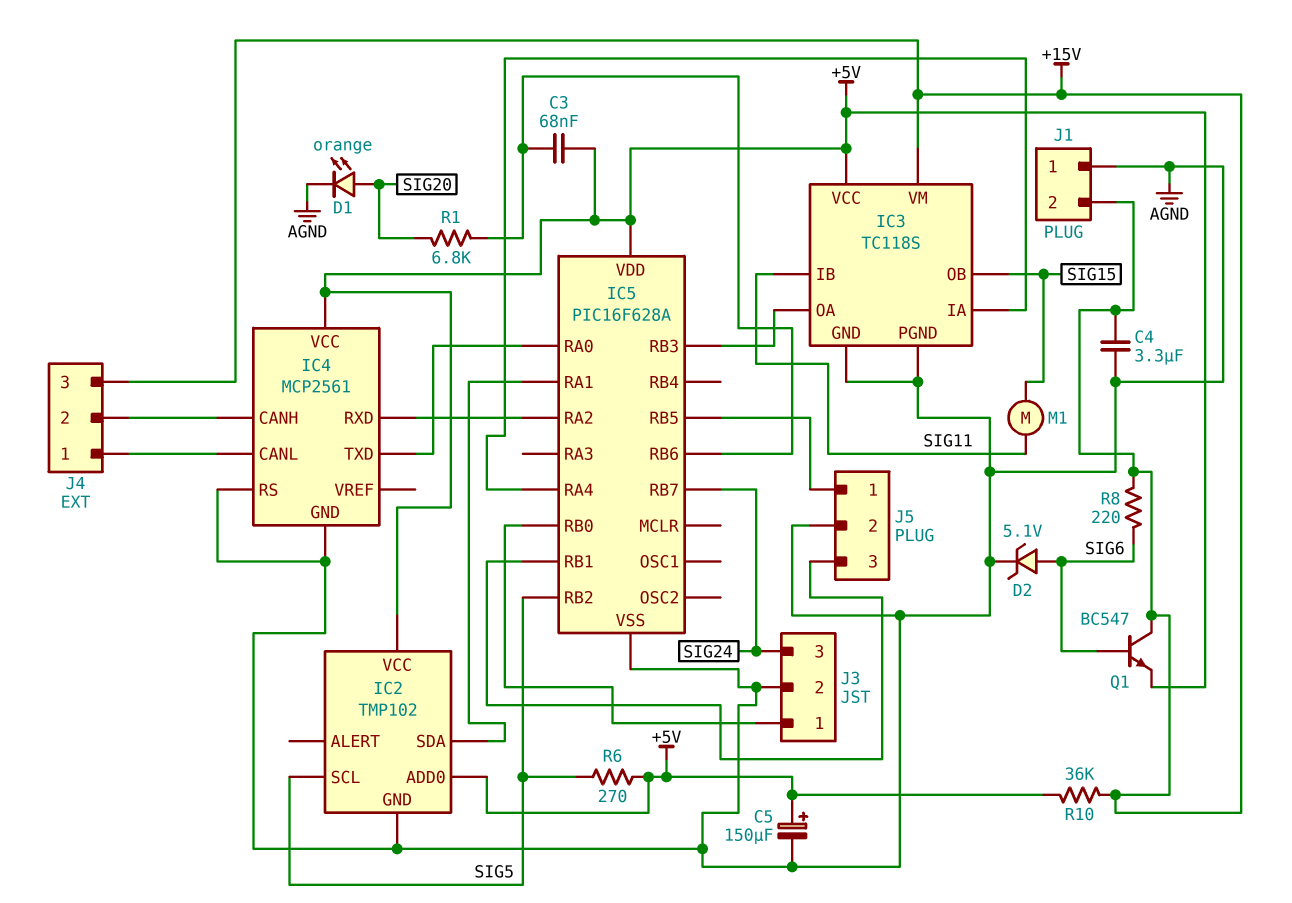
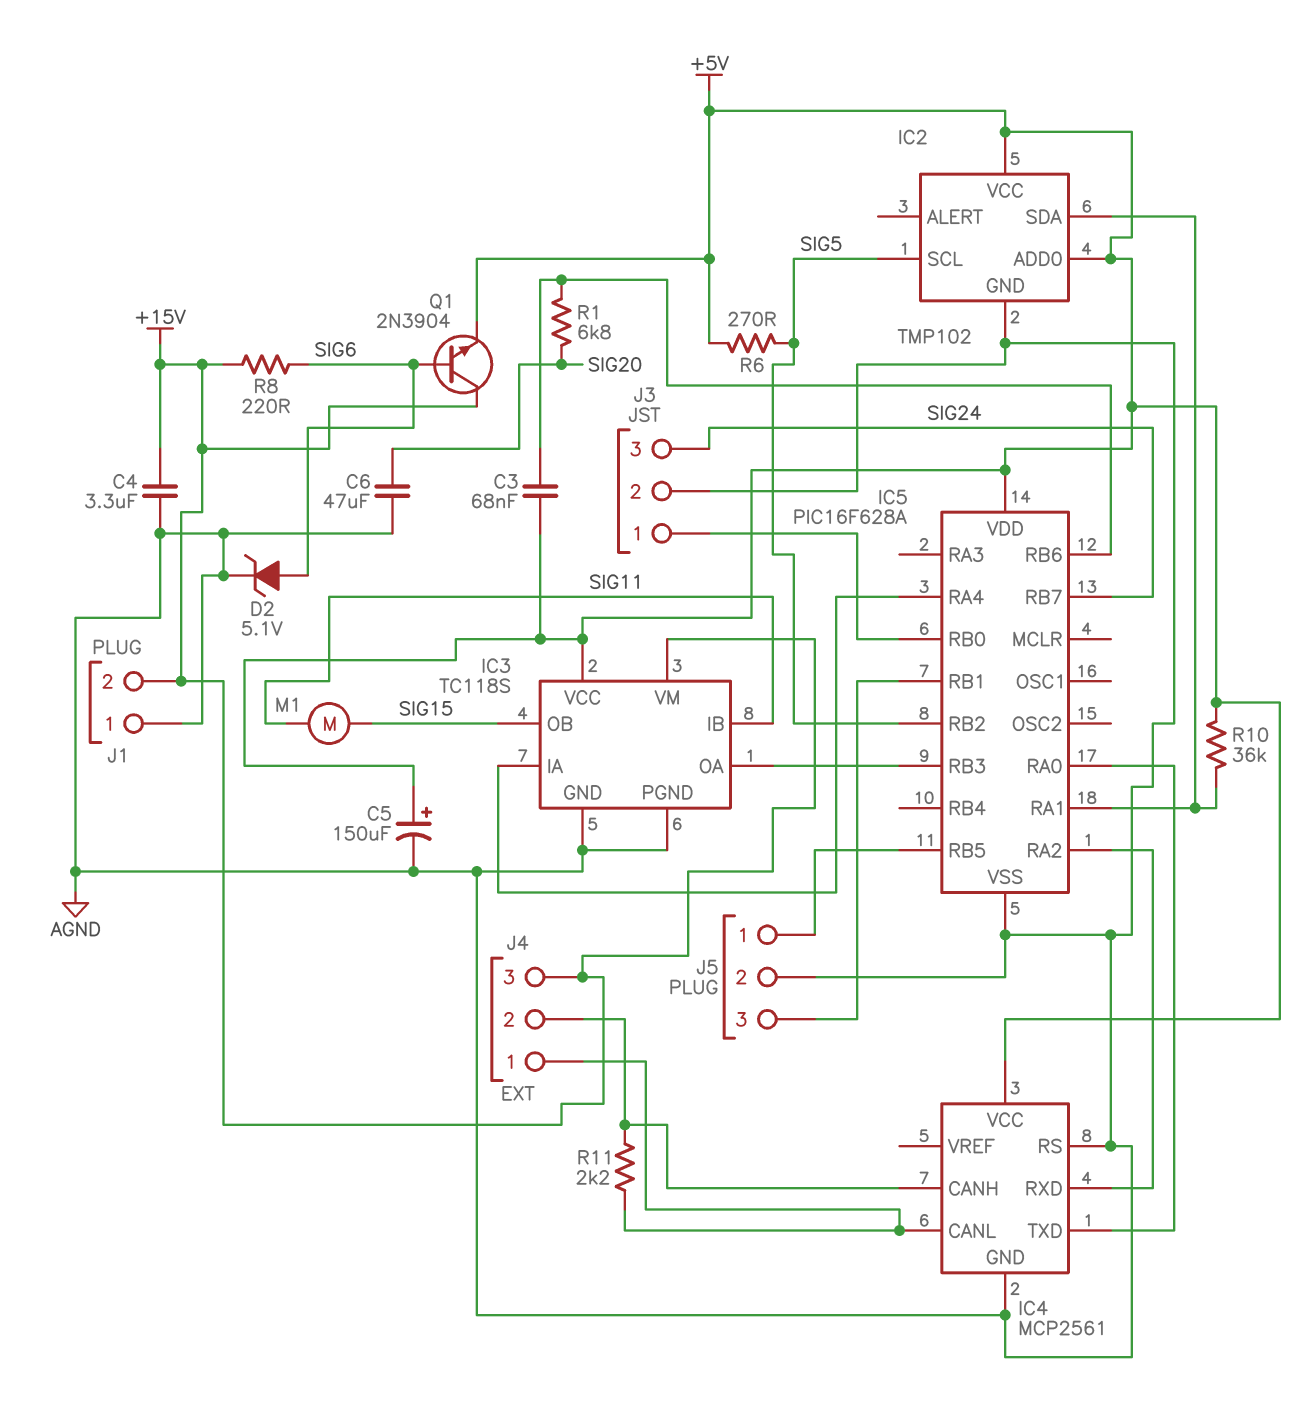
C6: none -> 47uF (AGND, SIG20)
D1: LED orange (A SIG20, K AGND) -> none
Q1: NPN BC547 (B SIG6, C +15V, E +5V) -> NPN 2N3904 (B SIG6, C +15V, E +5V)
R10: 36k (+5V, +15V) -> 36k (+5V, IC2/SDA)
R11: none -> 2.2k (IC4/CANH, IC4/CANL)

